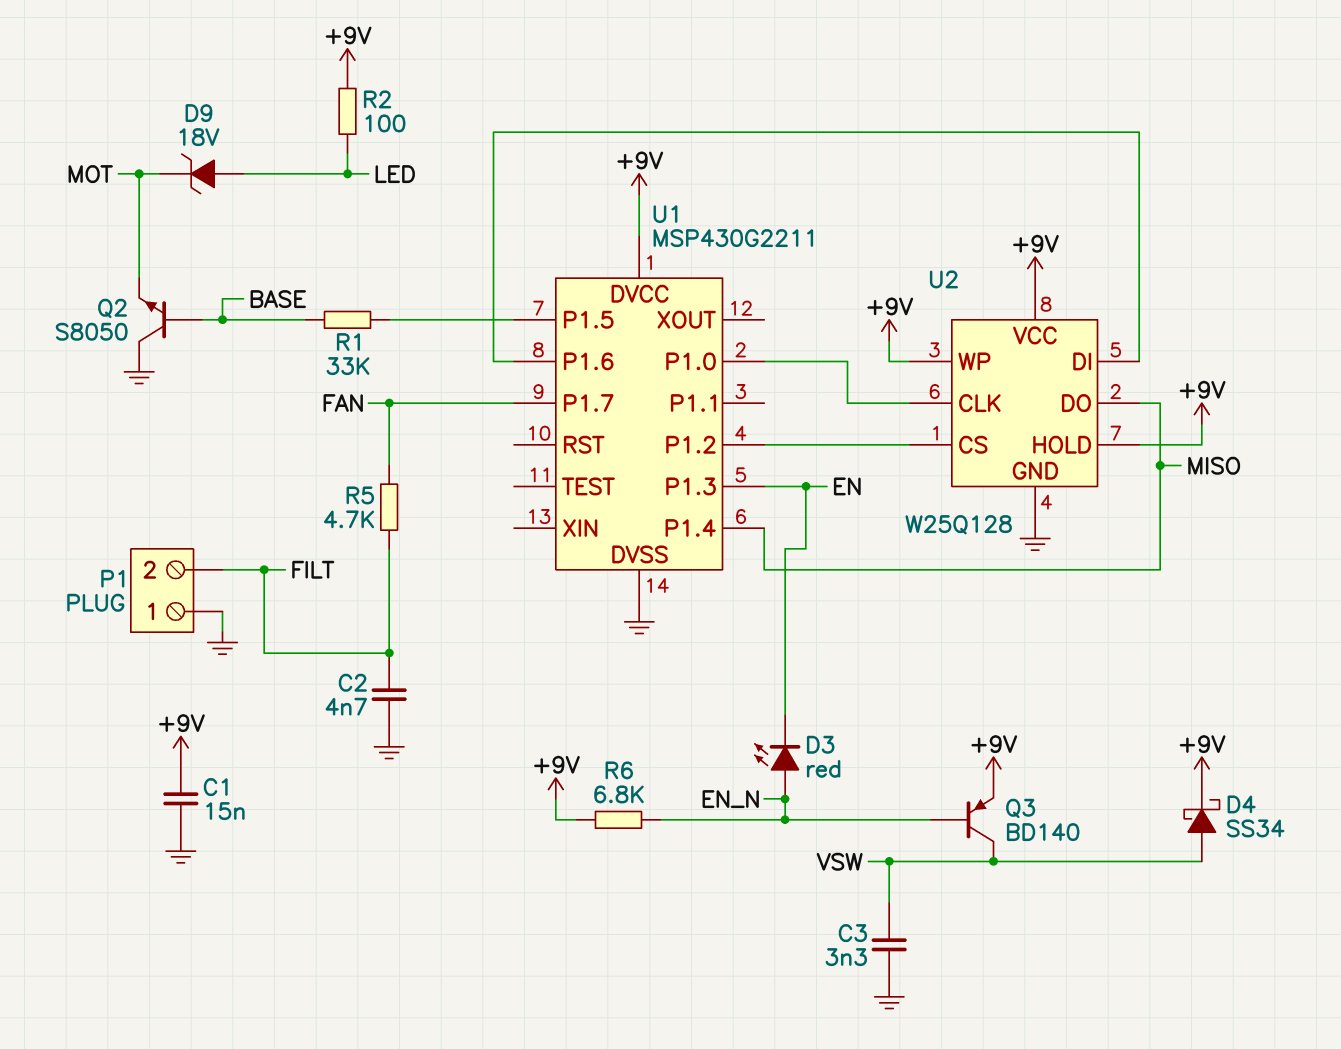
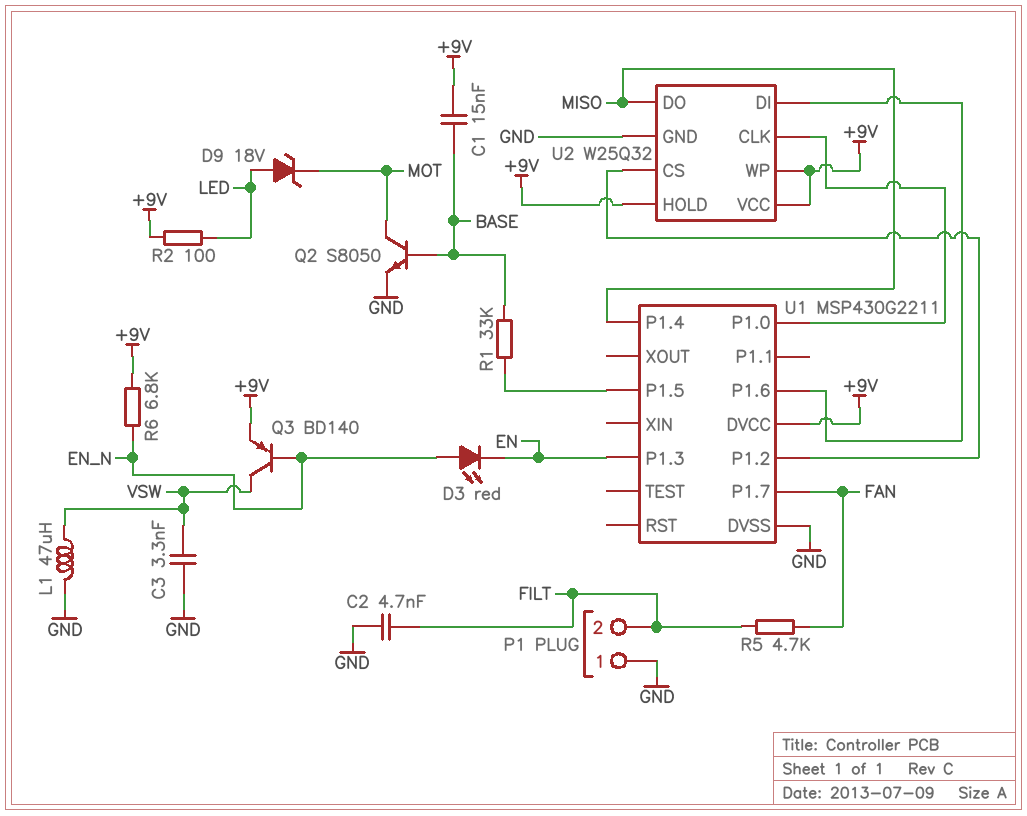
C1: 15nF (+9V, GND) -> 15nF (+9V, BASE)
D4: schottky SS34 (A VSW, K +9V) -> none
L1: none -> 47uH (GND, VSW)
Q2: NPN S8050 (B BASE, C GND, E MOT) -> NPN S8050 (B BASE, C MOT, E GND)
U2: W25Q128 -> W25Q32

